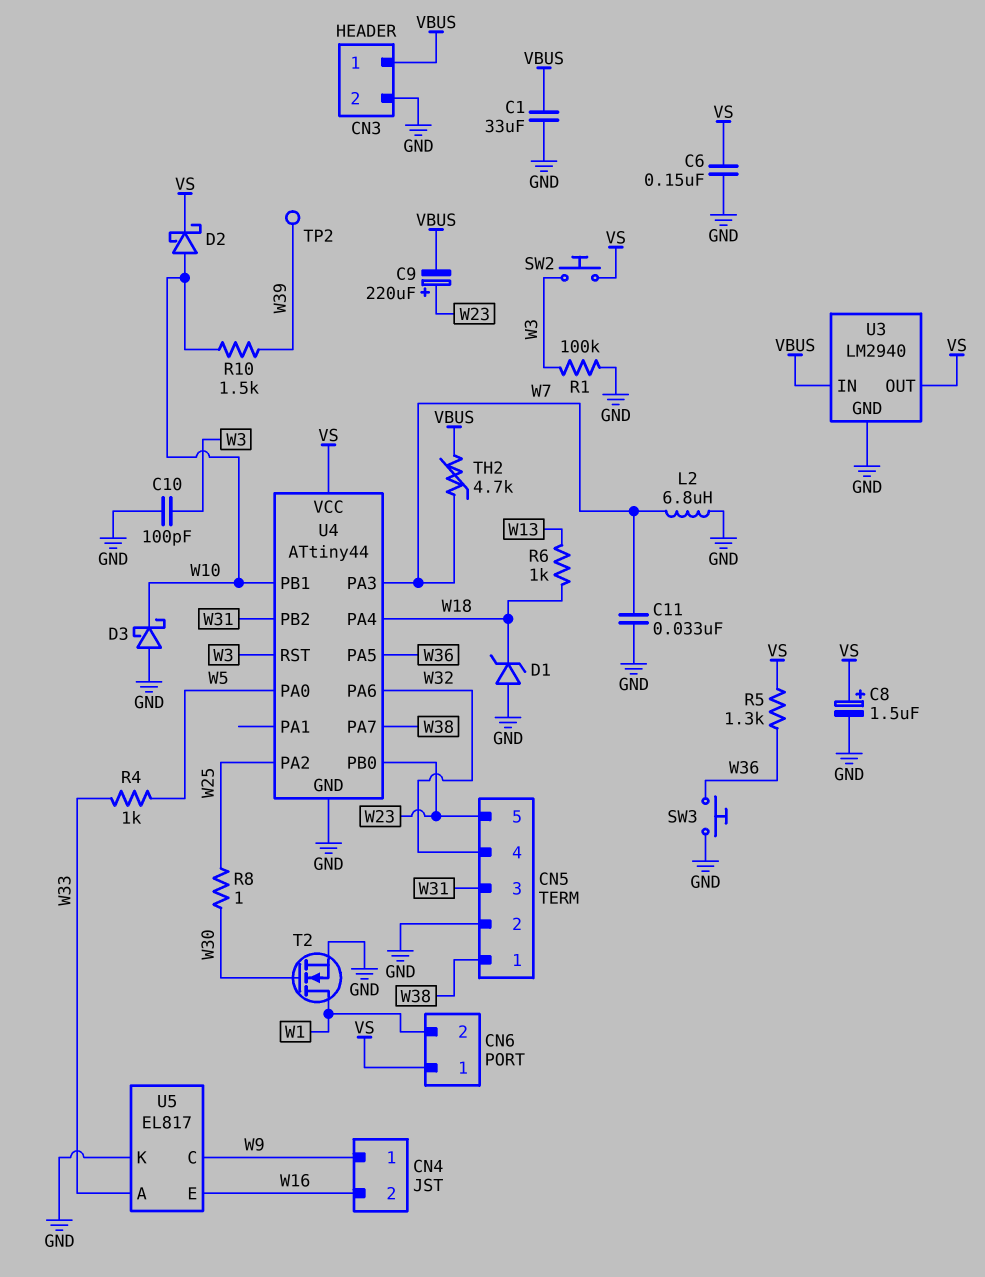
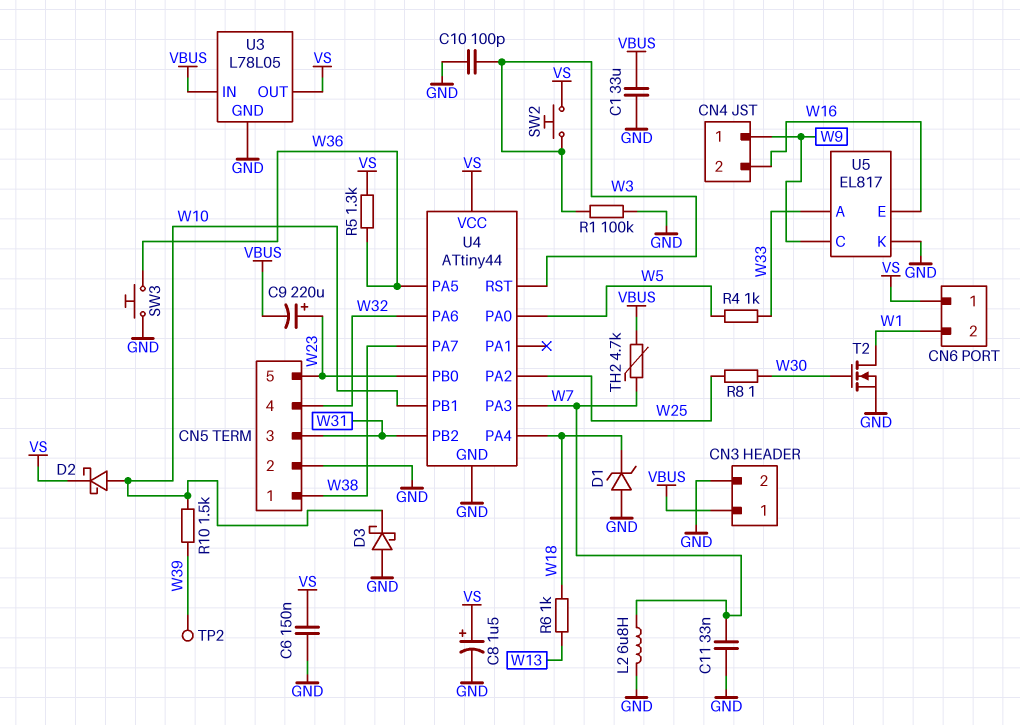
U3: LM2940 -> L78L05

